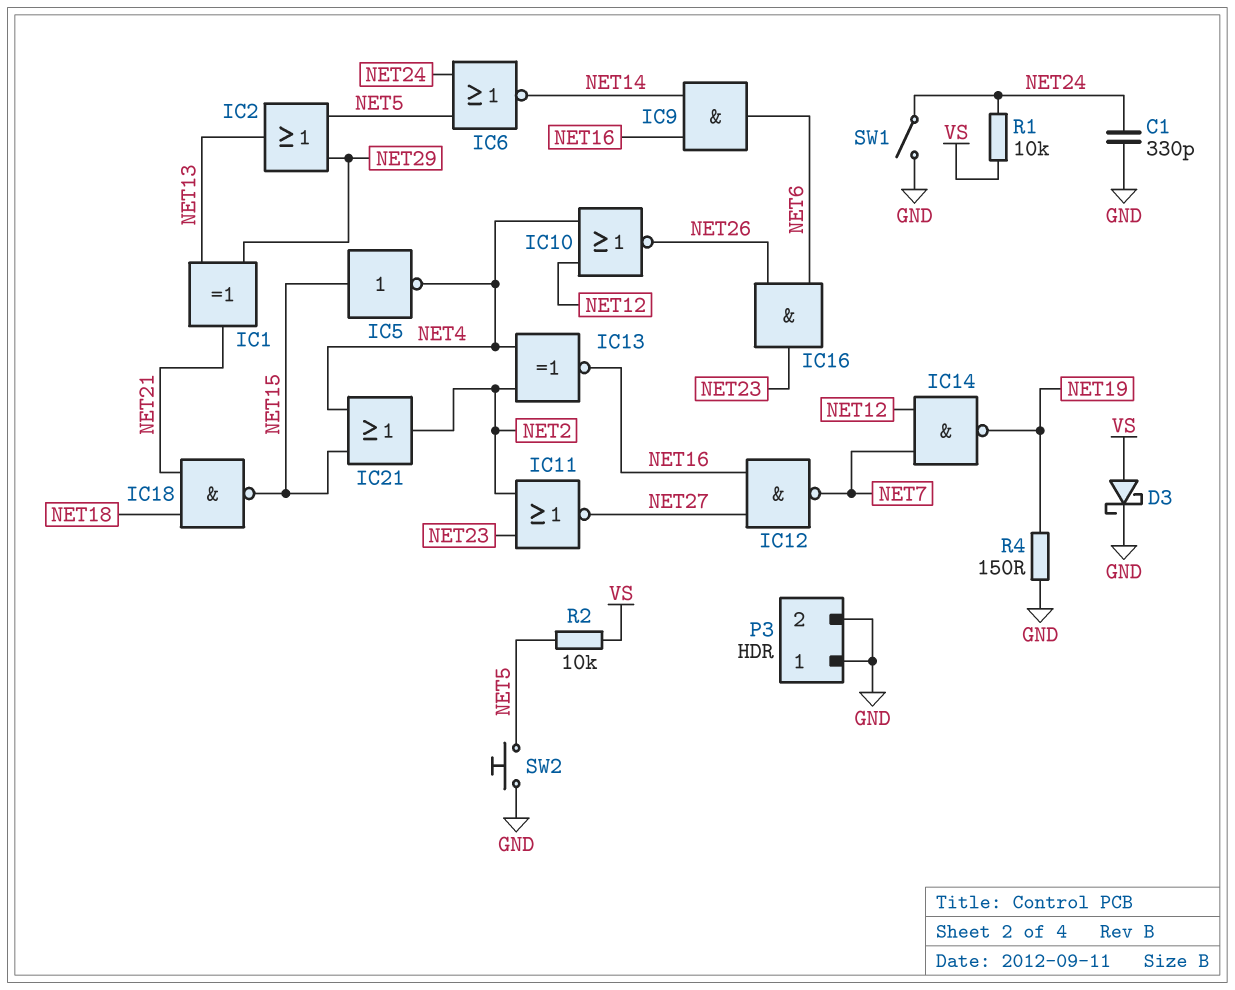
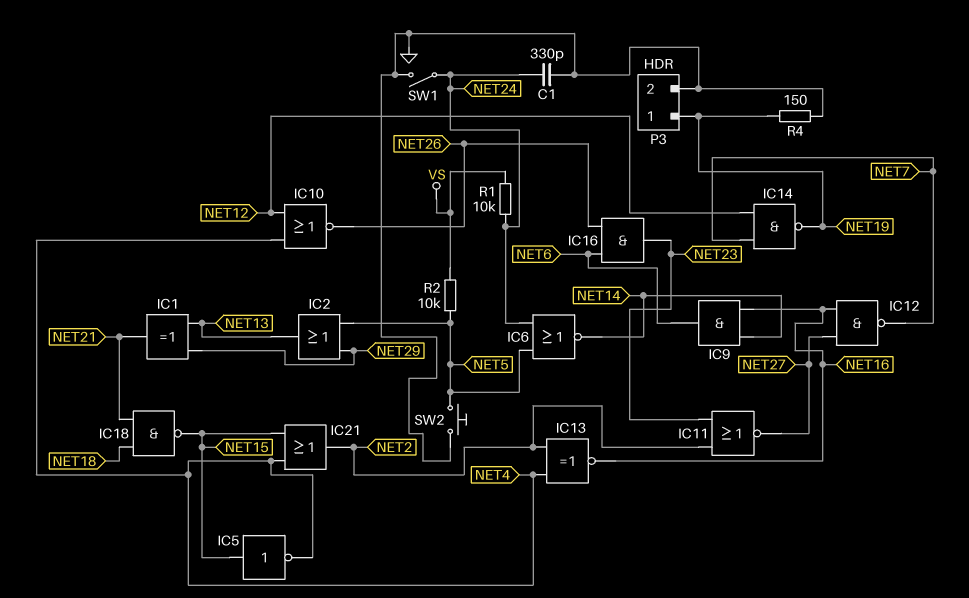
D3: schottky (A VS, K GND) -> none
P3 pin 1: GND -> NET19

